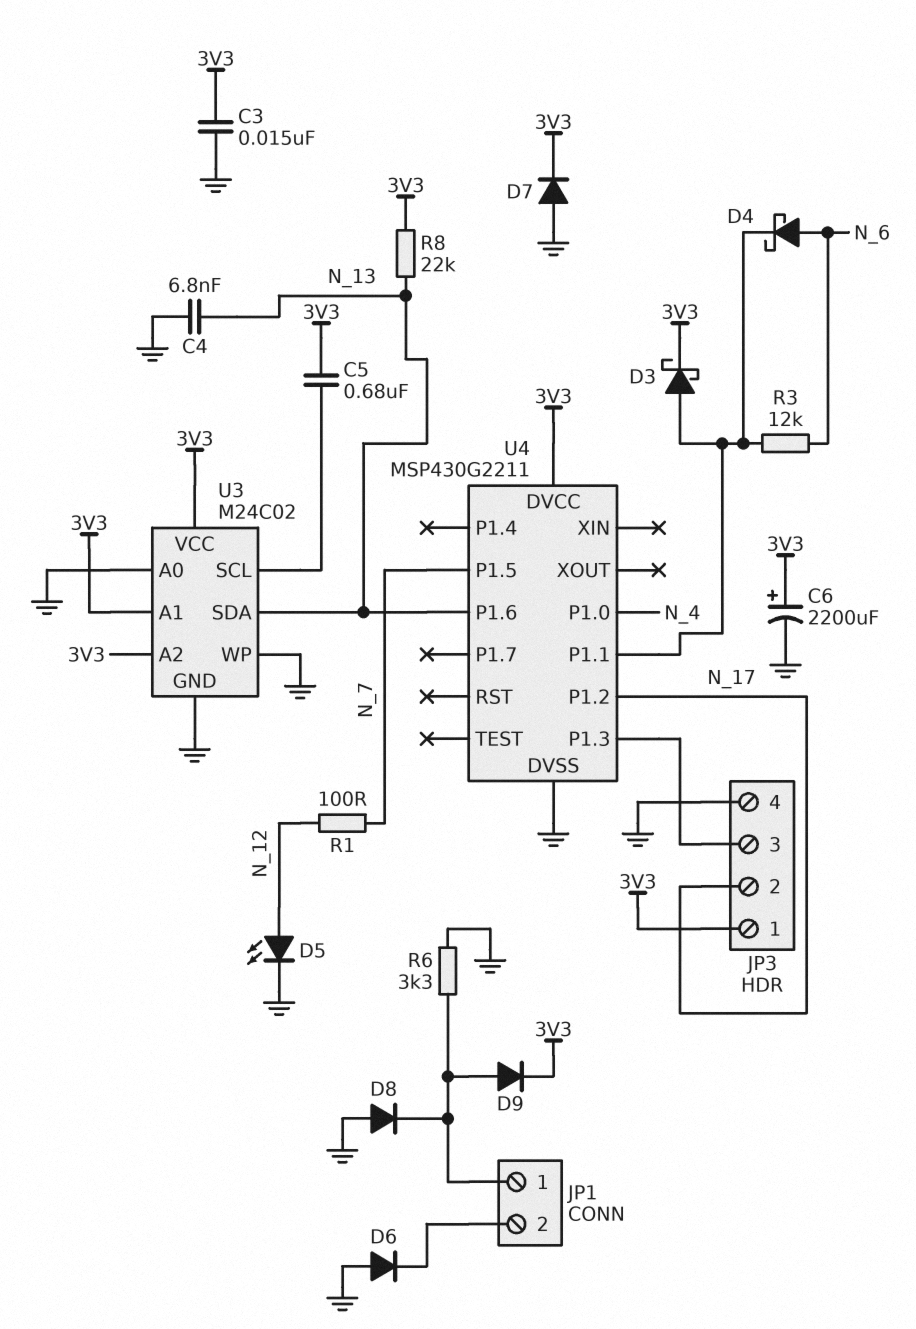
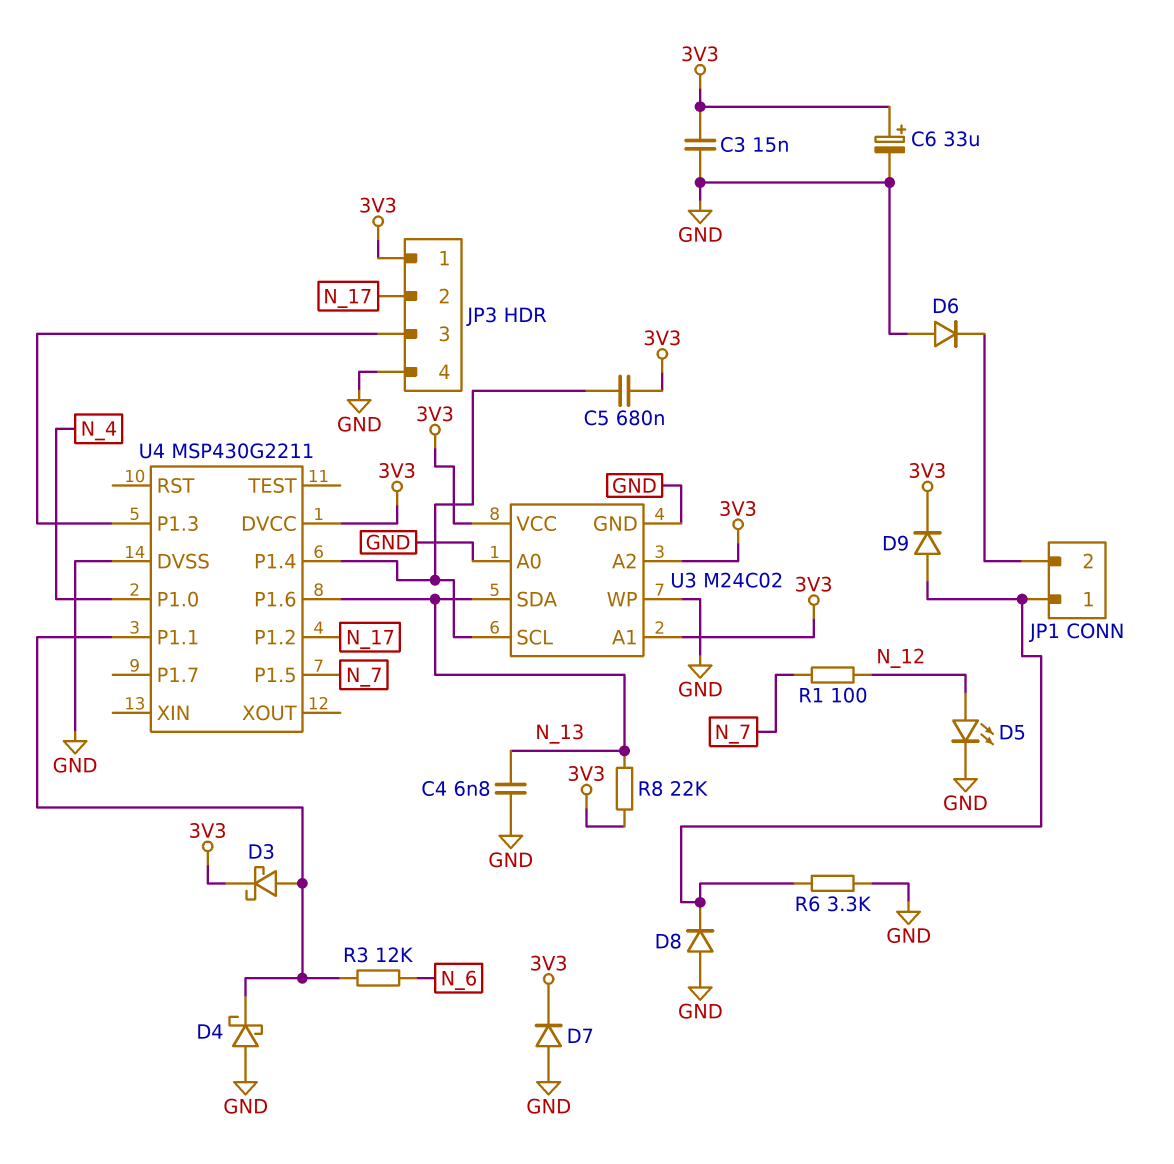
C6: 2200uF (plus 3V3, minus GND) -> 33uF (plus 3V3, minus GND)
D4: schottky (A N_6, K U4/P1.1) -> schottky (A GND, K U4/P1.1)
U4 pin P1.4: none -> U3/SCL

